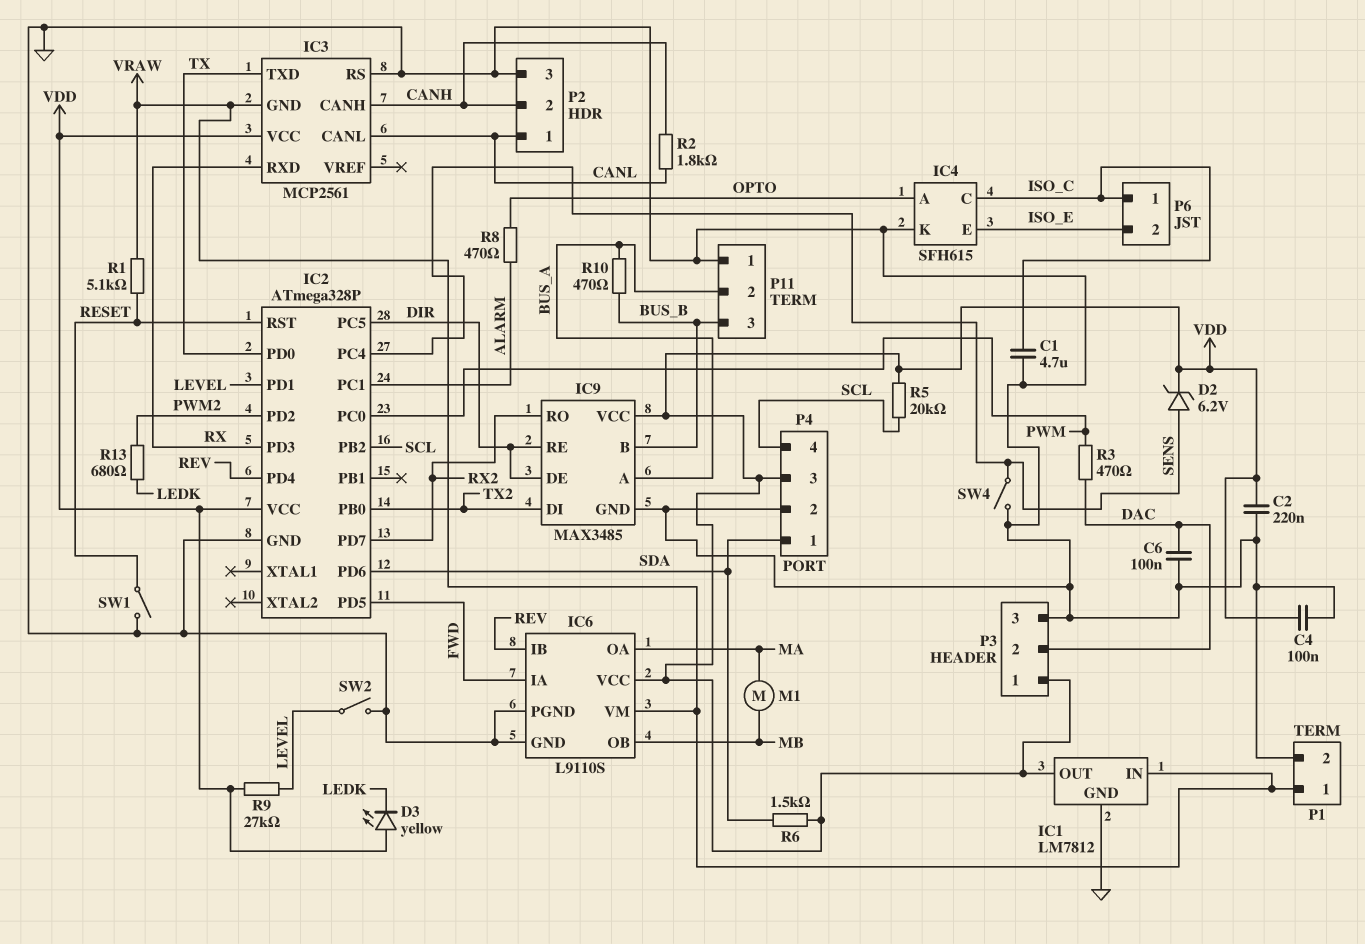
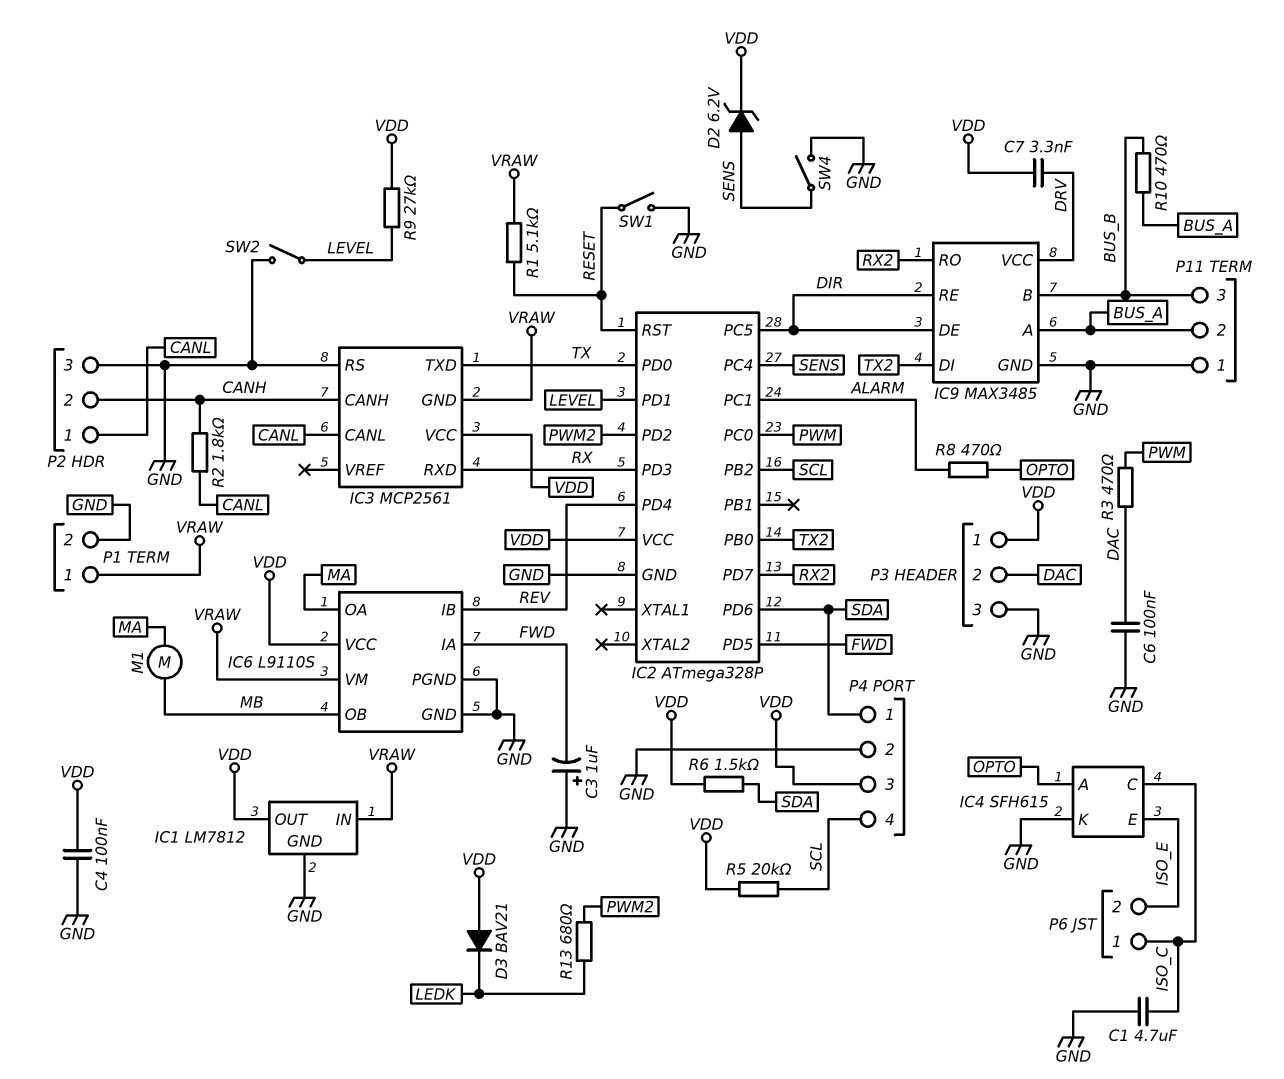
C2: 220nF (GND, VDD) -> none
C3: none -> 1uF (plus GND, minus FWD)
C7: none -> 3.3nF (DRV, VDD)
D3: LED yellow (A VDD, K LEDK) -> diode BAV21 (A VDD, K LEDK)
IC9 pin VCC: VDD -> DRV

